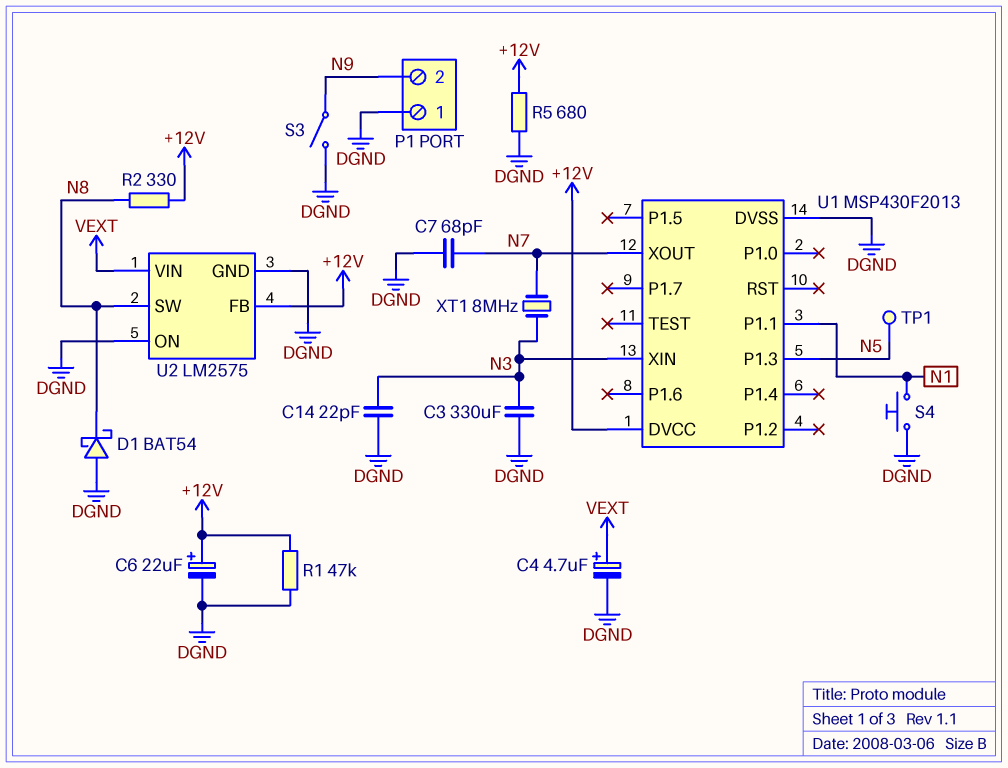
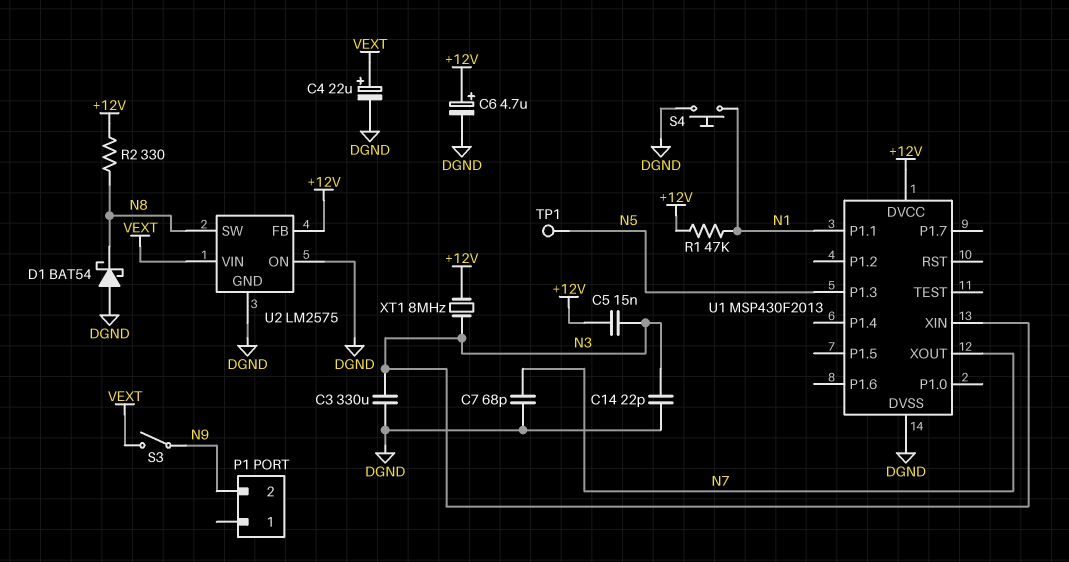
C4: 4.7uF (plus VEXT, minus DGND) -> 22uF (plus VEXT, minus DGND)
C5: none -> 15nF (+12V, N3)
C6: 22uF (plus +12V, minus DGND) -> 4.7uF (plus +12V, minus DGND)
P1 pin 1: DGND -> none
R1: 47k (+12V, DGND) -> 47k (+12V, N1)
R5: 680 (+12V, DGND) -> none
S3: switch (DGND, N9) -> switch (N9, VEXT)
XT1: 8MHz (N3, N7) -> 8MHz (+12V, N3)

